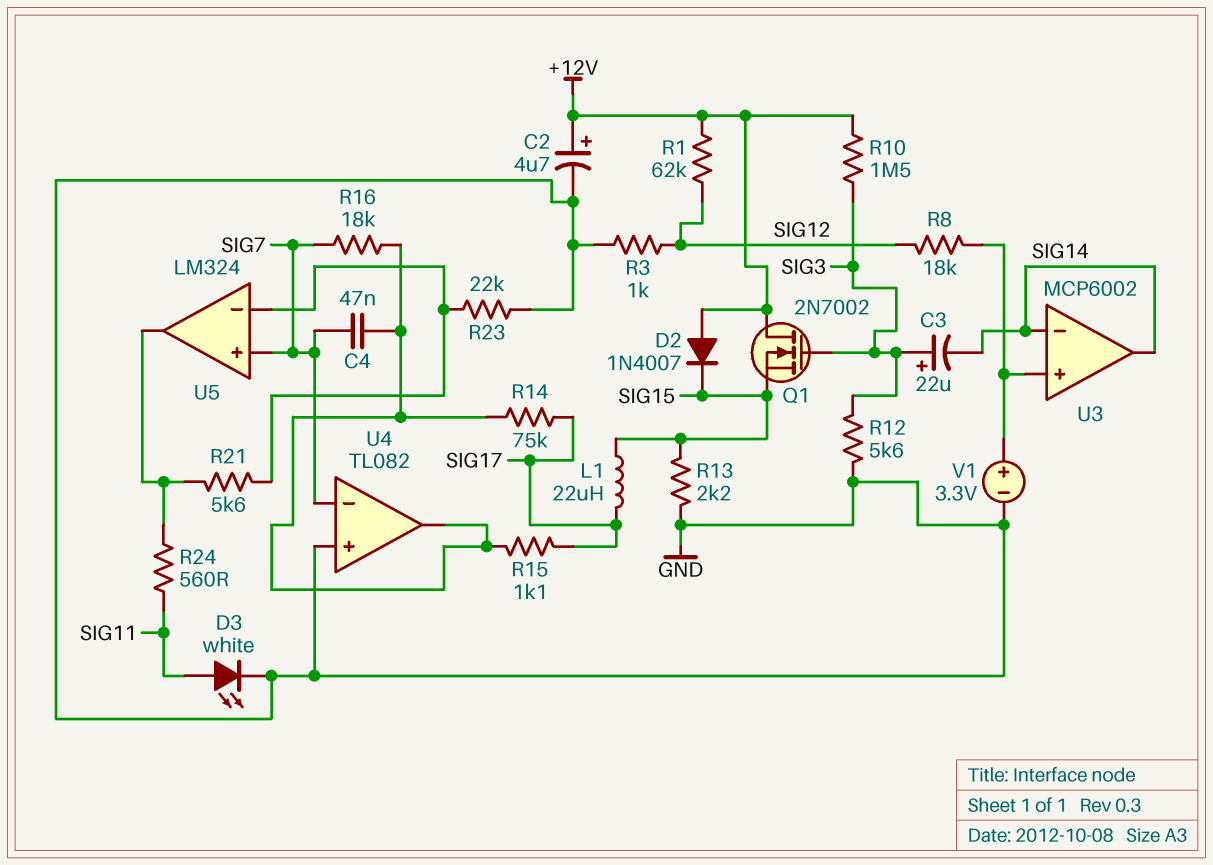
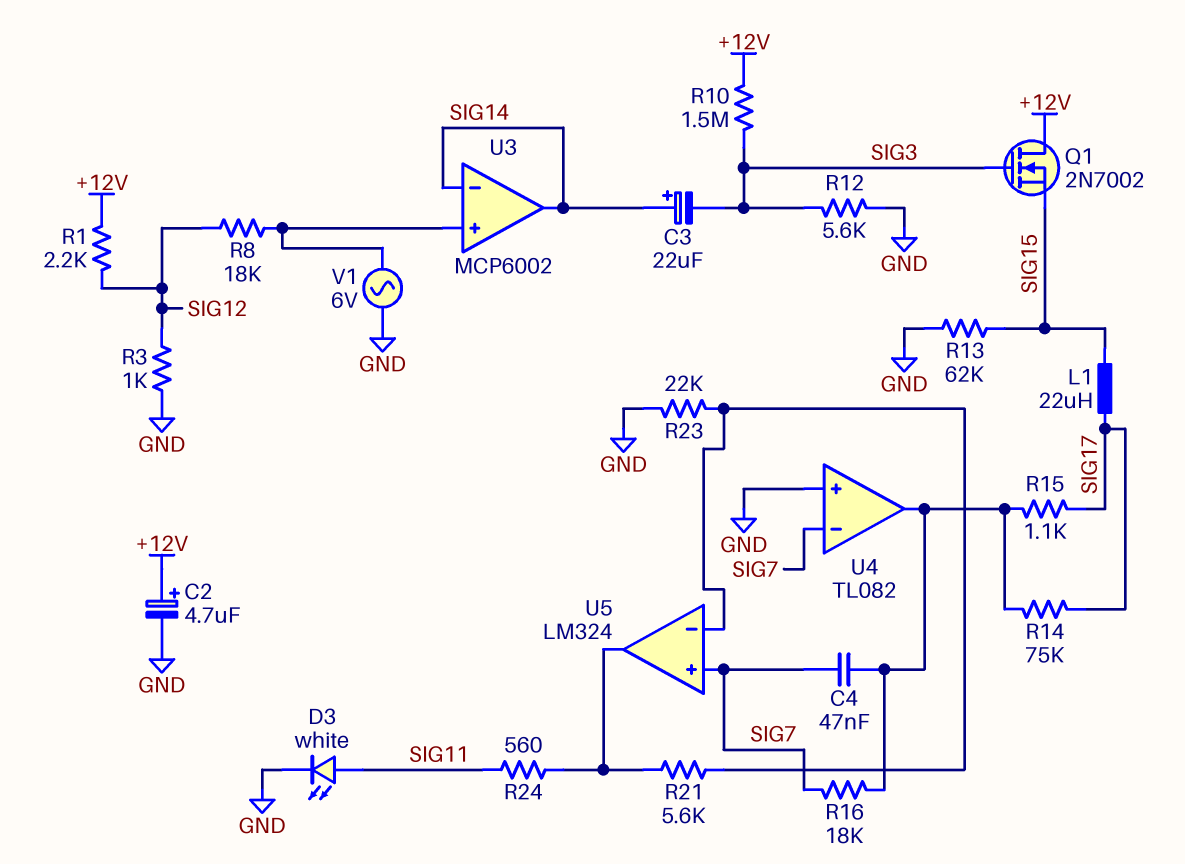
C3: 22uF (plus SIG3, minus SIG14) -> 22uF (plus SIG14, minus SIG3)
D2: diode 1N4007 (A +12V, K SIG15) -> none
R1: 62k (+12V, SIG12) -> 2.2k (+12V, SIG12)
R13: 2.2k (GND, SIG15) -> 62k (GND, SIG15)
V1: 3.3V (plus U3/in+, minus GND) -> AC 6V (GND, U3/in+)

